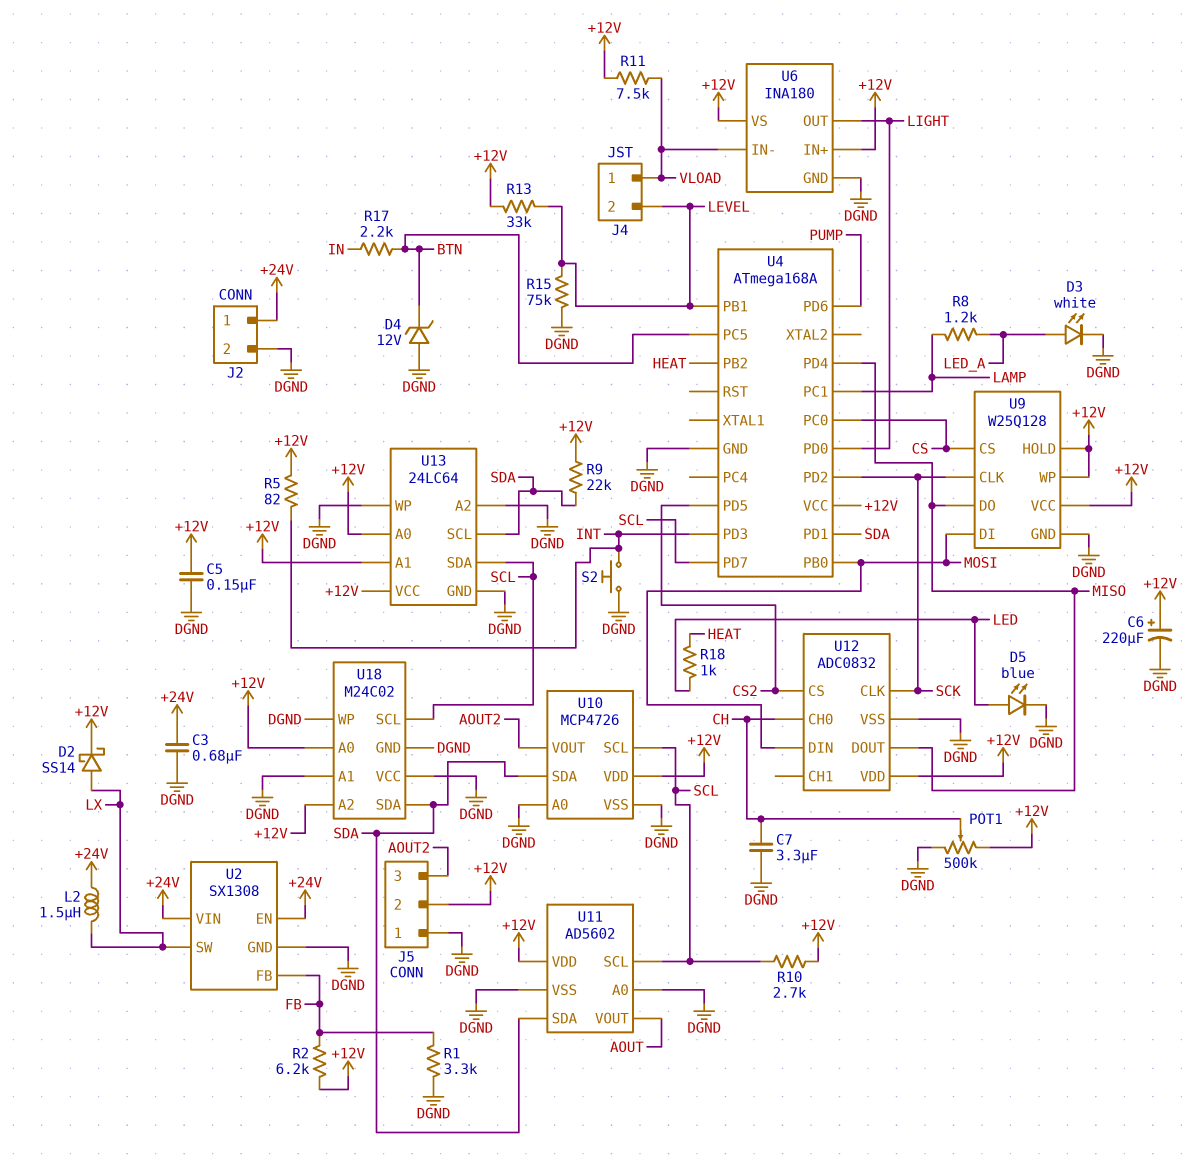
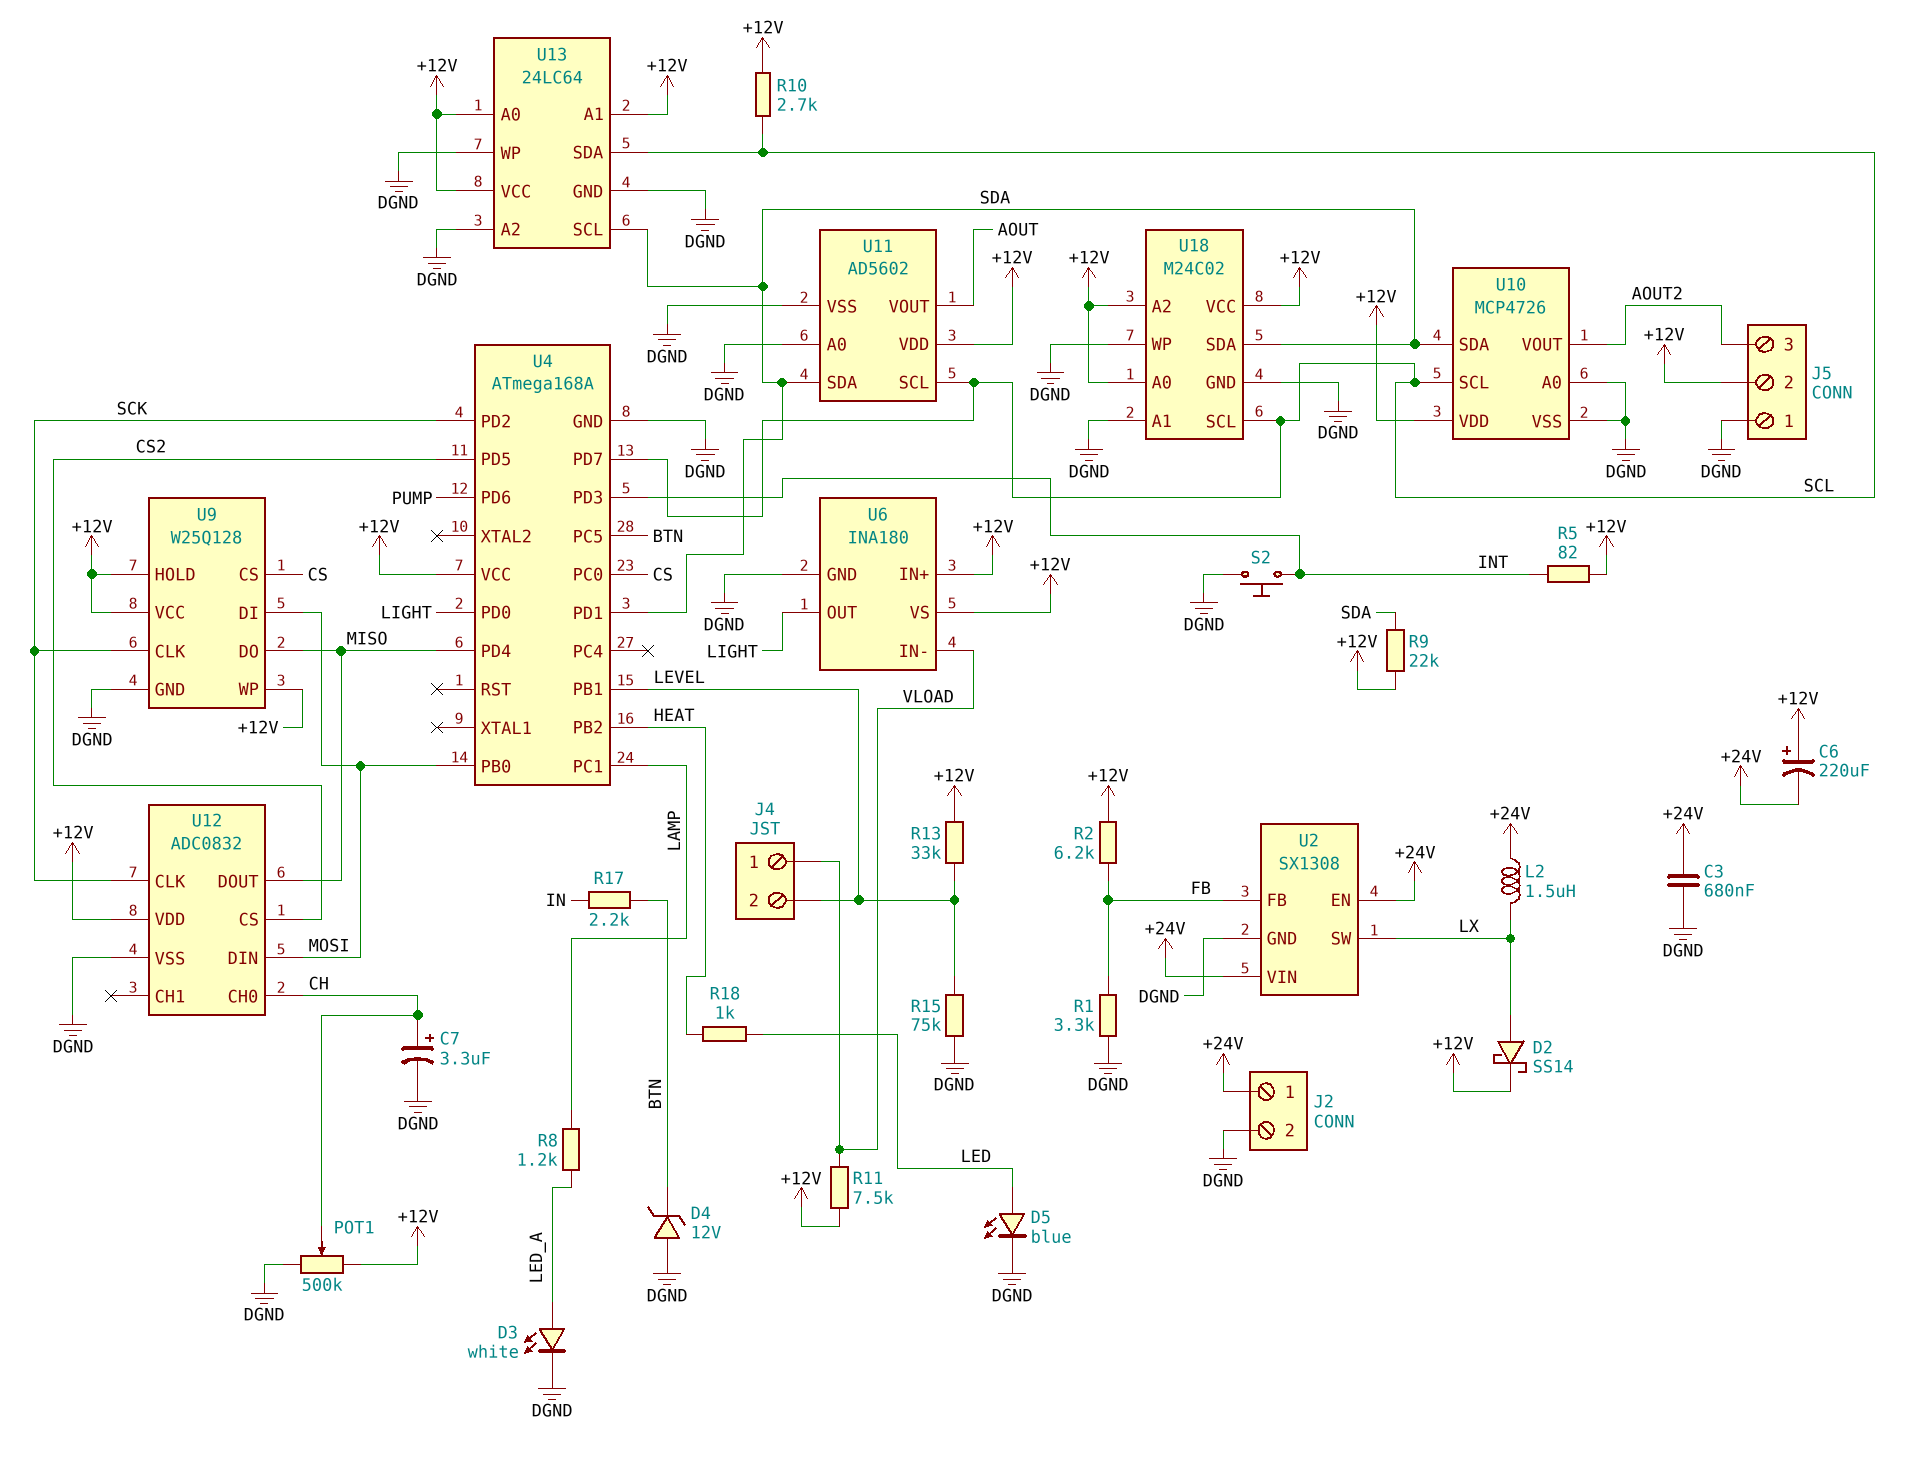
C5: 150nF (+12V, DGND) -> none
C6: 220uF (plus +12V, minus DGND) -> 220uF (plus +12V, minus +24V)
C7: 3.3uF (CH, DGND) -> 3.3uF (plus CH, minus DGND)
U18 pin VCC: DGND -> +12V

